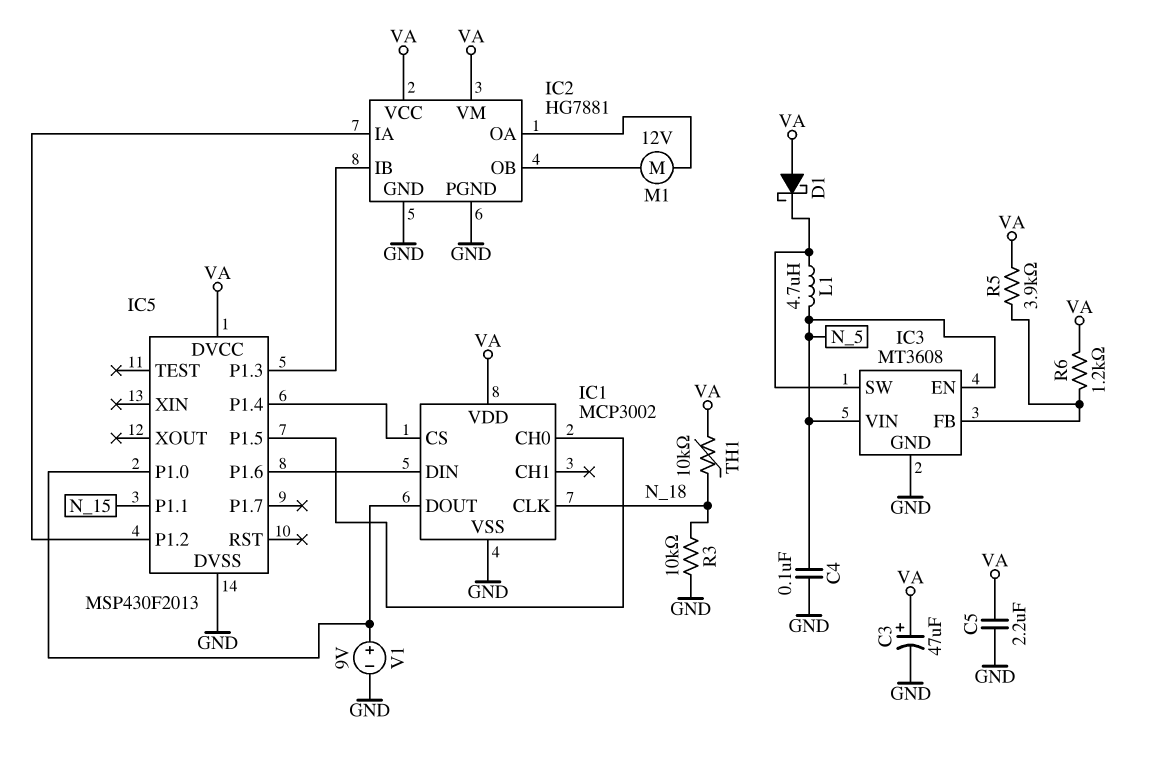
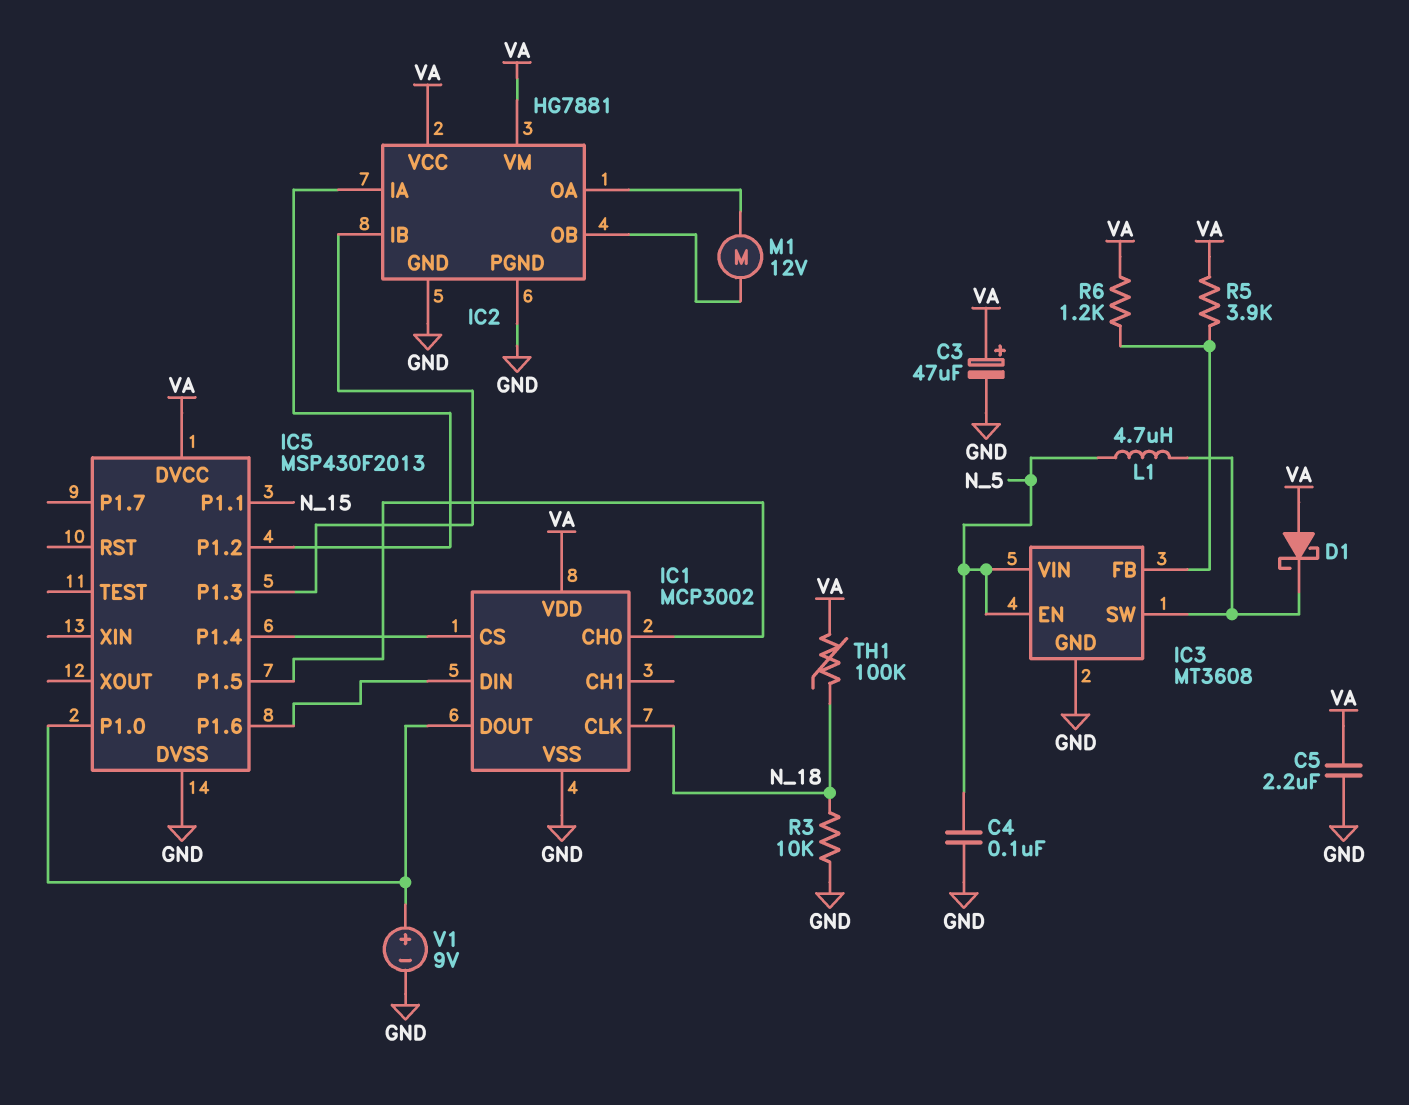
TH1: 10k (N_18, VA) -> 100k (N_18, VA)

